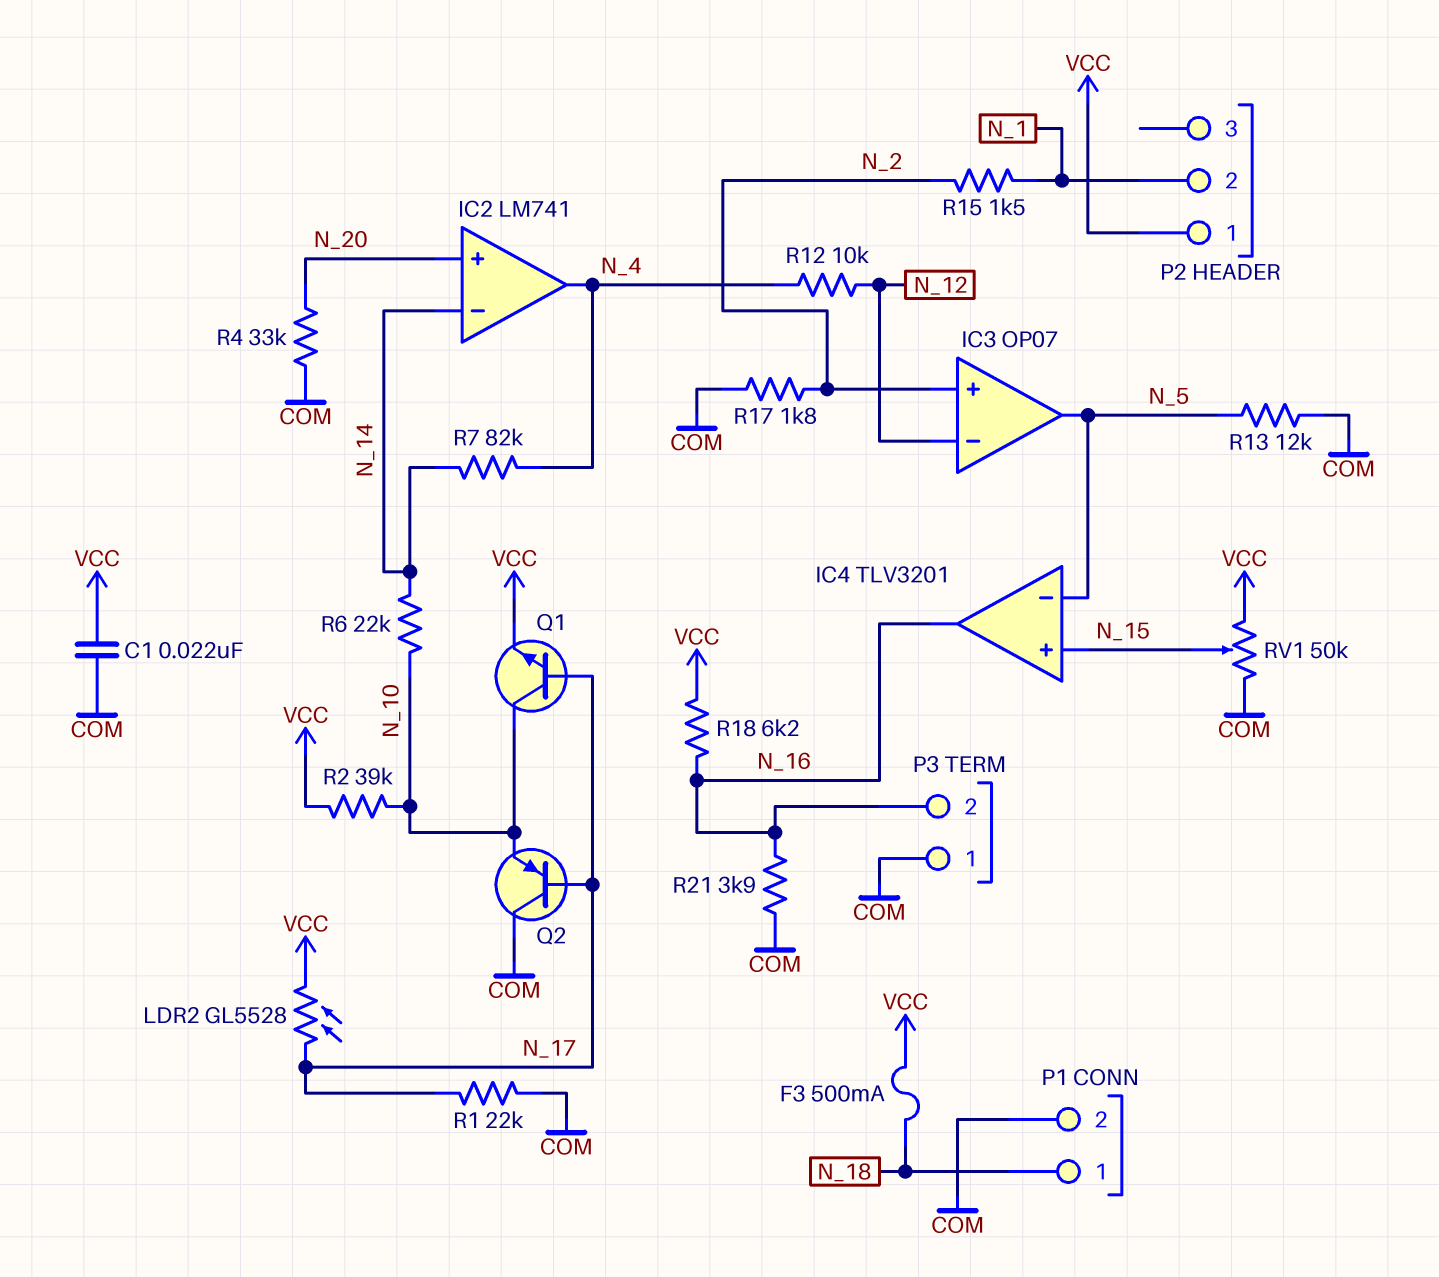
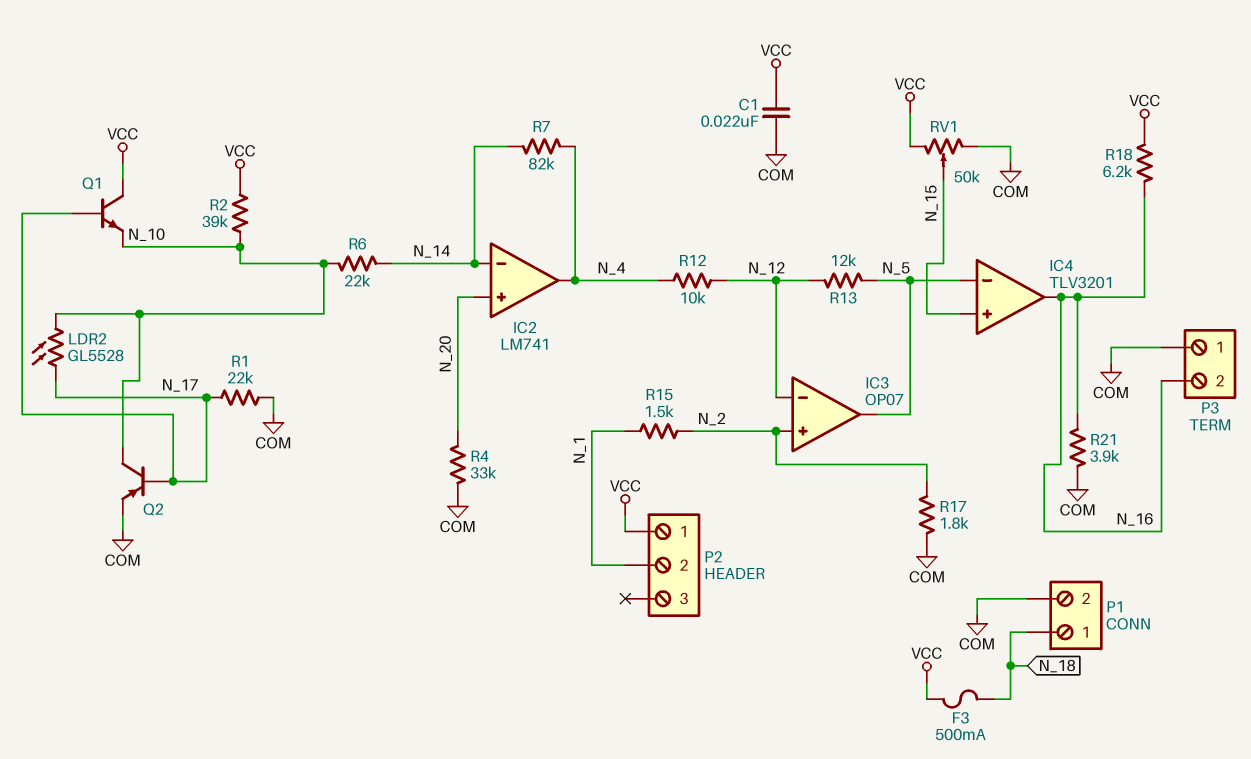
LDR2: GL5528 (N_17, VCC) -> GL5528 (N_10, N_17)
Q1: NPN (B N_17, C N_10, E VCC) -> NPN (B N_17, C VCC, E N_10)
Q2: PNP (B N_17, C COM, E N_10) -> PNP (B N_17, C N_10, E COM)
R13: 12k (COM, N_5) -> 12k (N_5, N_12)

